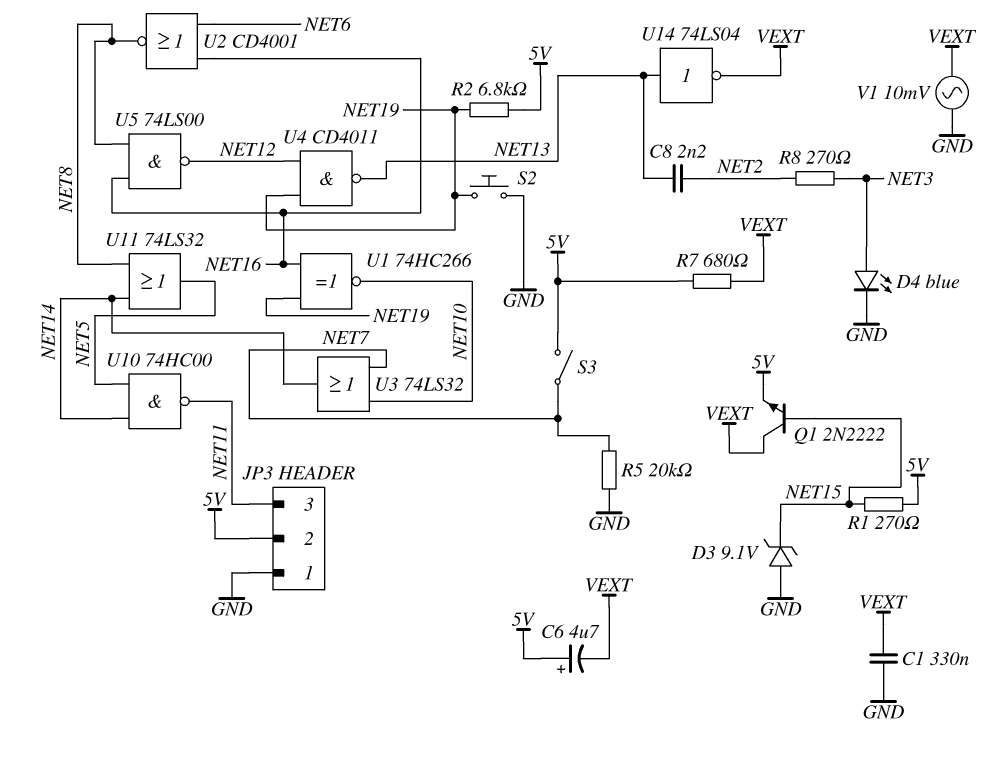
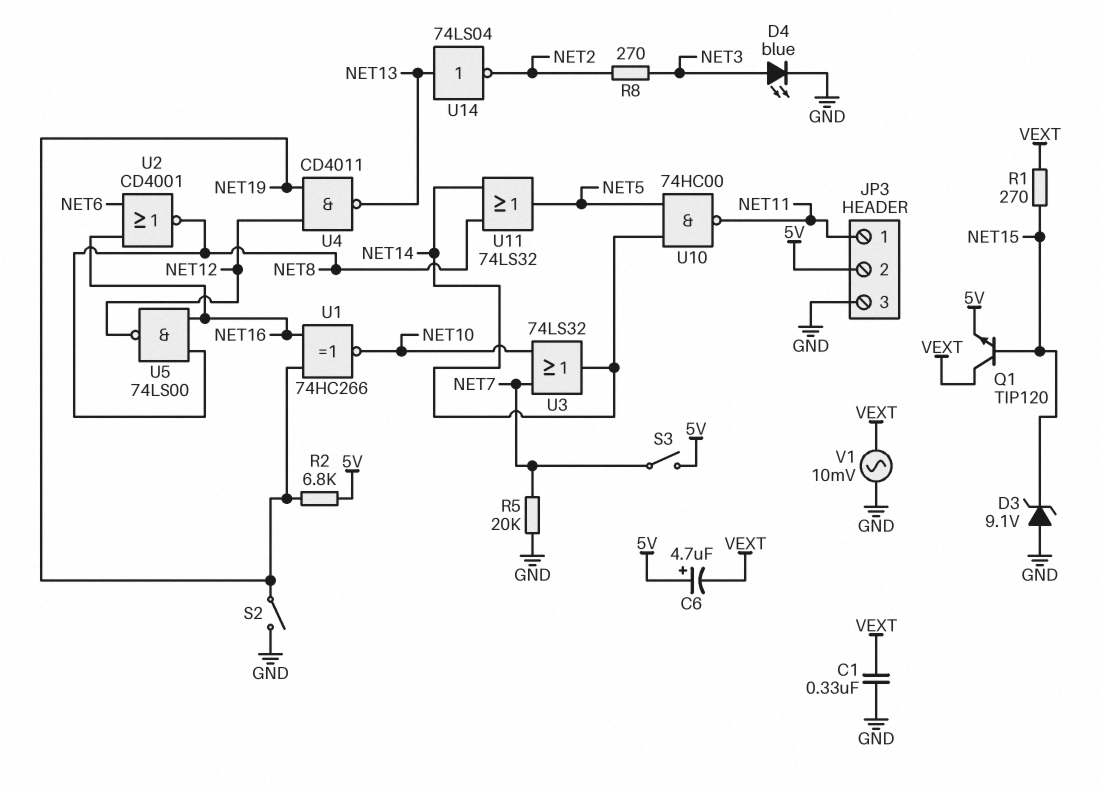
C8: 2.2nF (NET2, NET13) -> none
JP3 pin 1: GND -> NET11
JP3 pin 3: NET11 -> GND
Q1: NPN 2N2222 (B NET15, C VEXT, E 5V) -> NPN TIP120 (B NET15, C VEXT, E 5V)
R1: 270 (5V, NET15) -> 270 (NET15, VEXT)
R7: 680 (5V, VEXT) -> none
S2: button (GND, NET19) -> switch (GND, NET19)
U14: NOT 74LS04 (in NET13, out VEXT) -> NOT 74LS04 (in NET13, out NET2)

